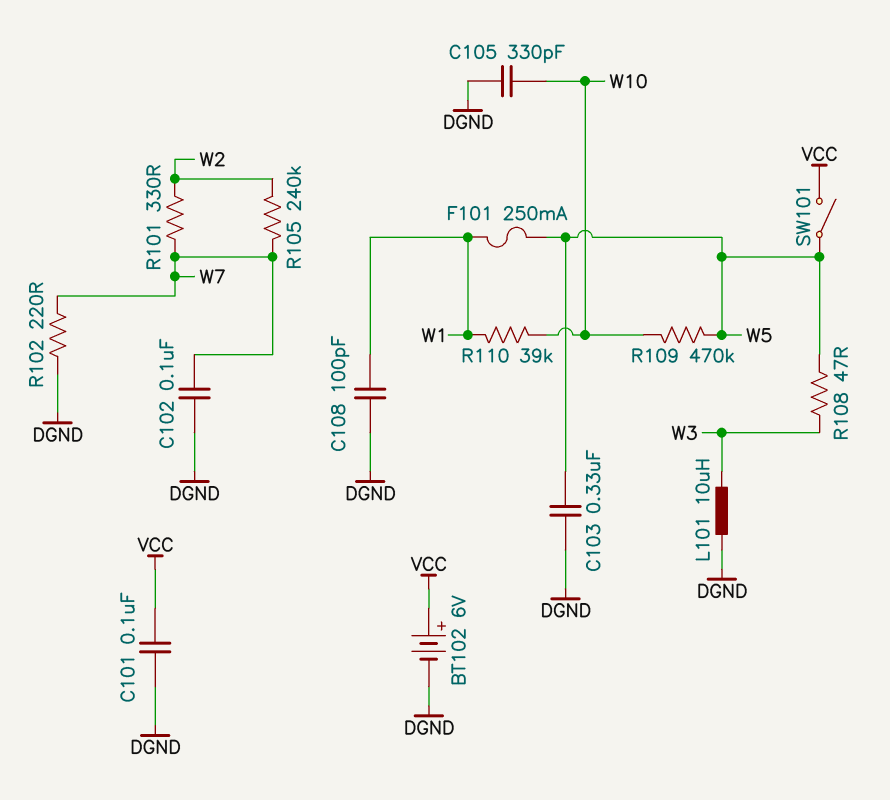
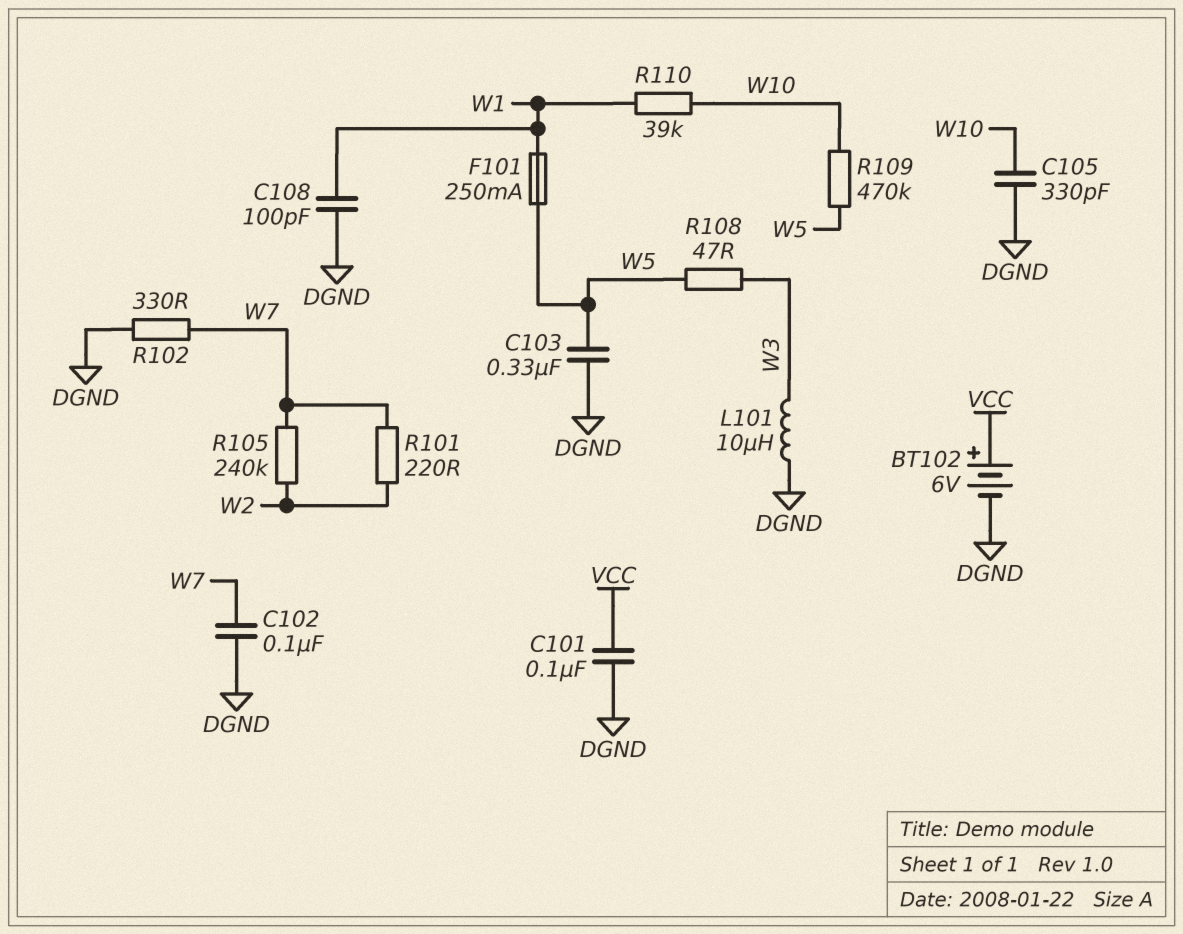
R101: 330 (W2, W7) -> 220 (W2, W7)
R102: 220 (DGND, W7) -> 330 (DGND, W7)
SW101: switch (VCC, W5) -> none

